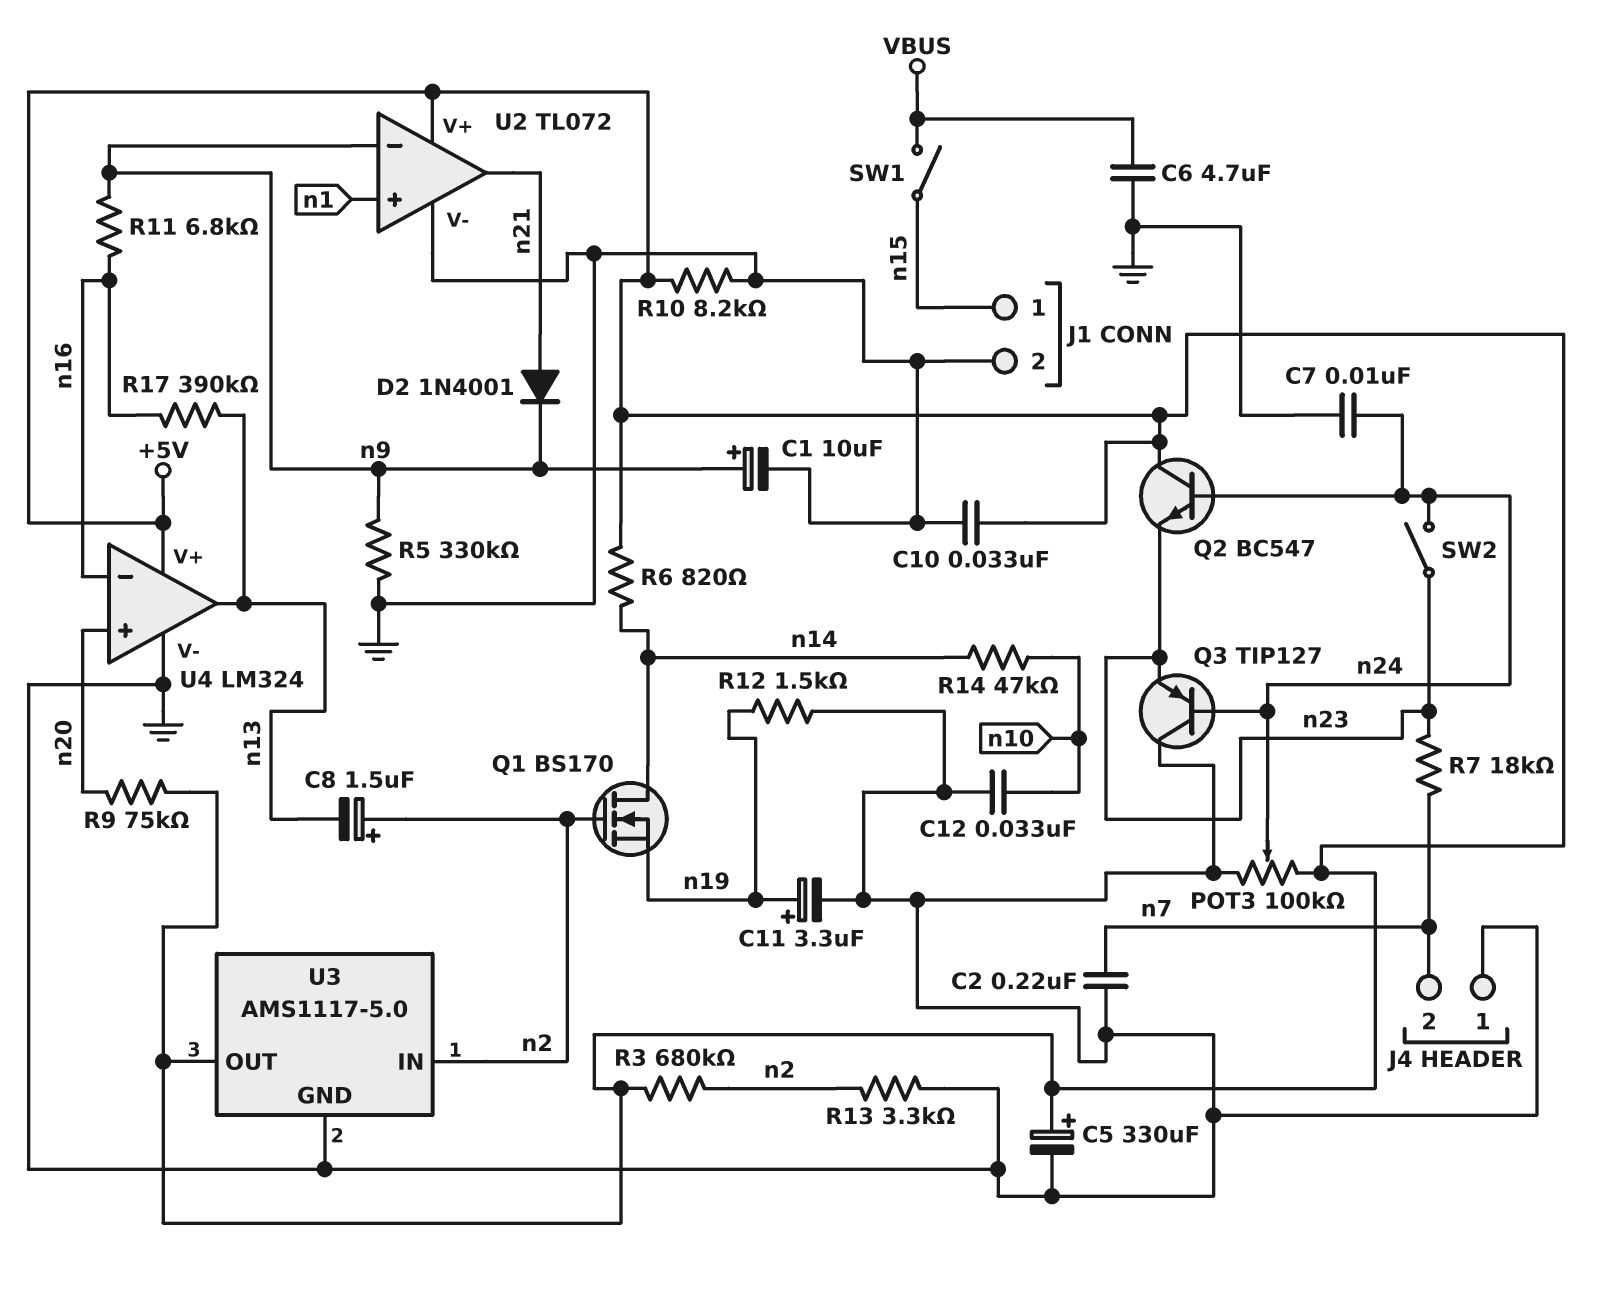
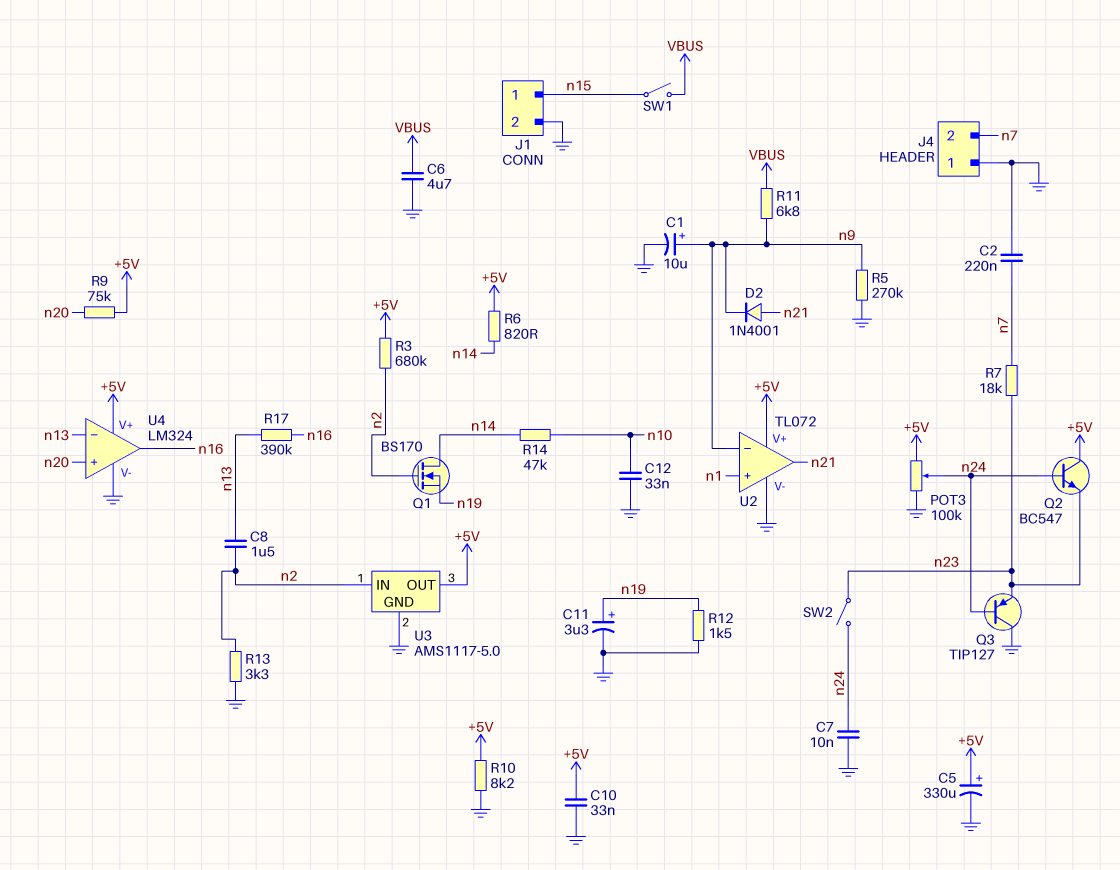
C8: 1.5uF (plus n2, minus n13) -> 1.5uF (n2, n13)
R5: 330k (GND, n9) -> 270k (GND, n9)
R11: 6.8k (n9, n16) -> 6.8k (VBUS, n9)
U4 pin in-: n16 -> n13
U4 pin out: n13 -> n16

